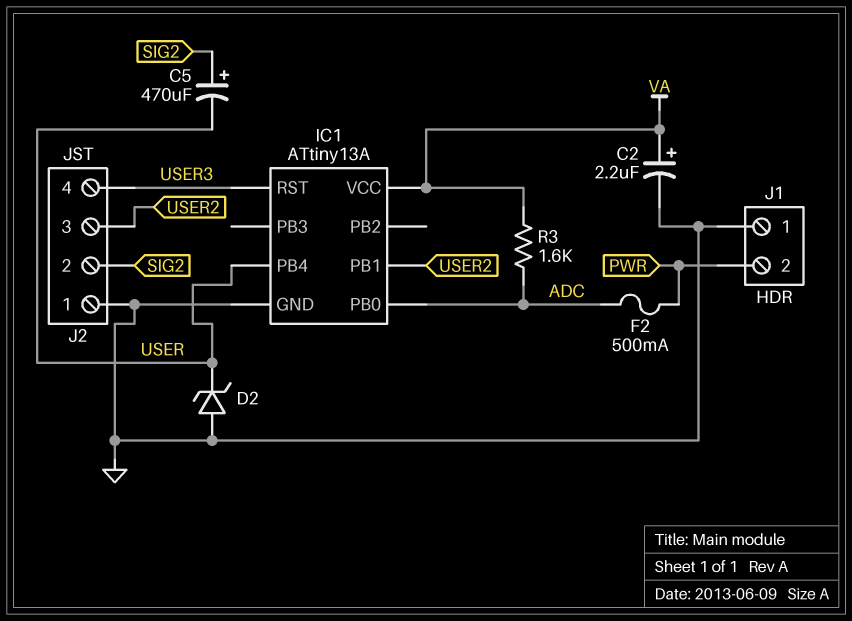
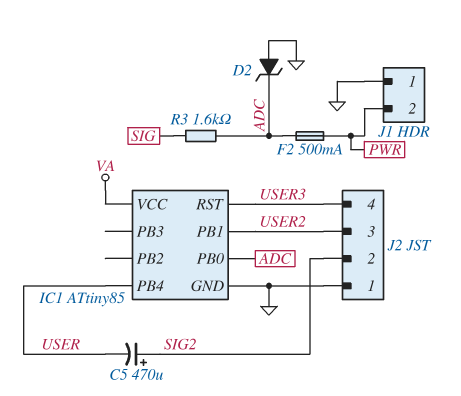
C2: 2.2uF (plus VA, minus GND) -> none
D2: zener (A GND, K USER) -> zener (A GND, K ADC)
IC1: ATtiny13A -> ATtiny85
R3: 1.6k (ADC, VA) -> 1.6k (ADC, SIG)

